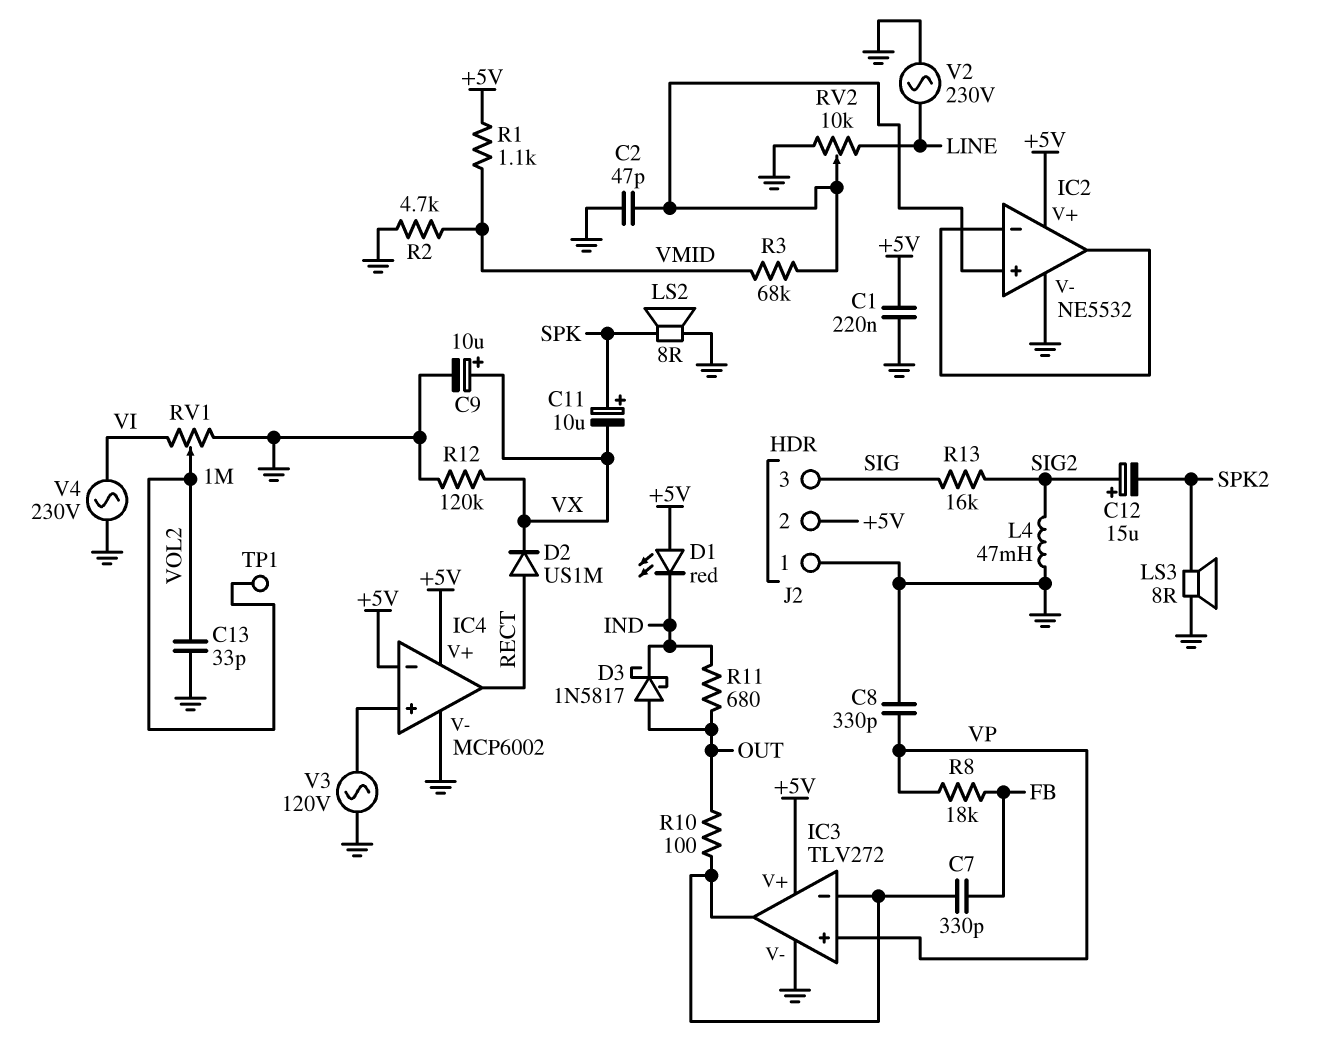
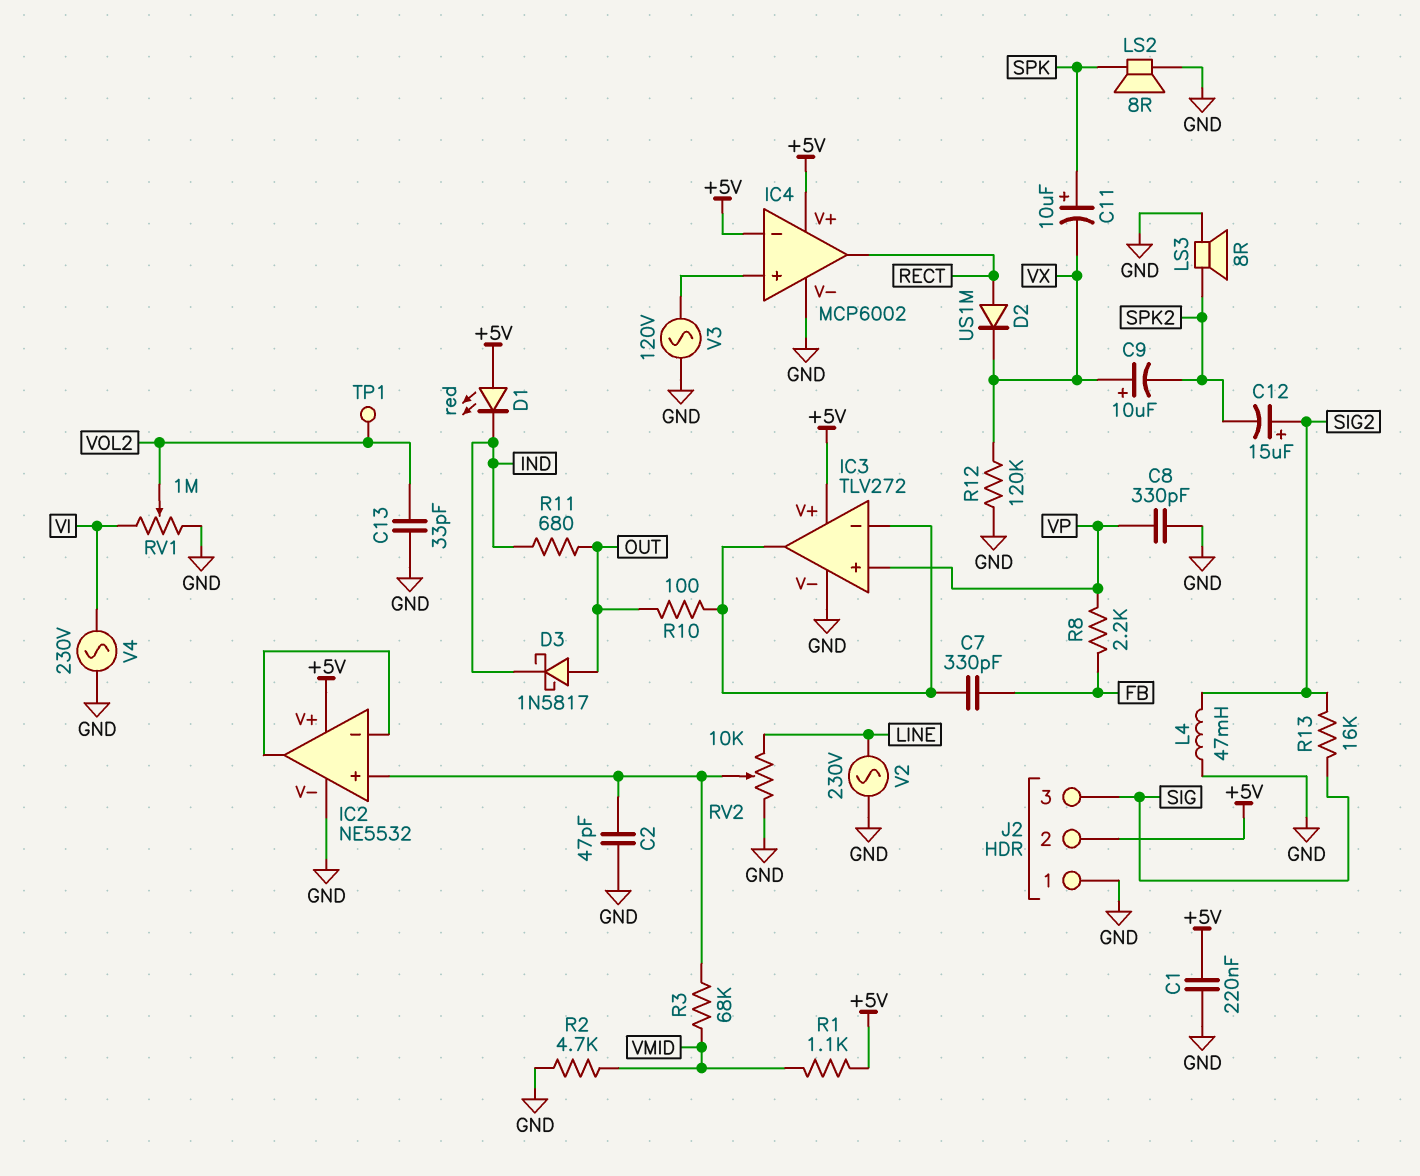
C9: 10uF (plus VX, minus GND) -> 10uF (plus VX, minus SPK2)
R8: 18k (FB, VP) -> 2.2k (FB, VP)

